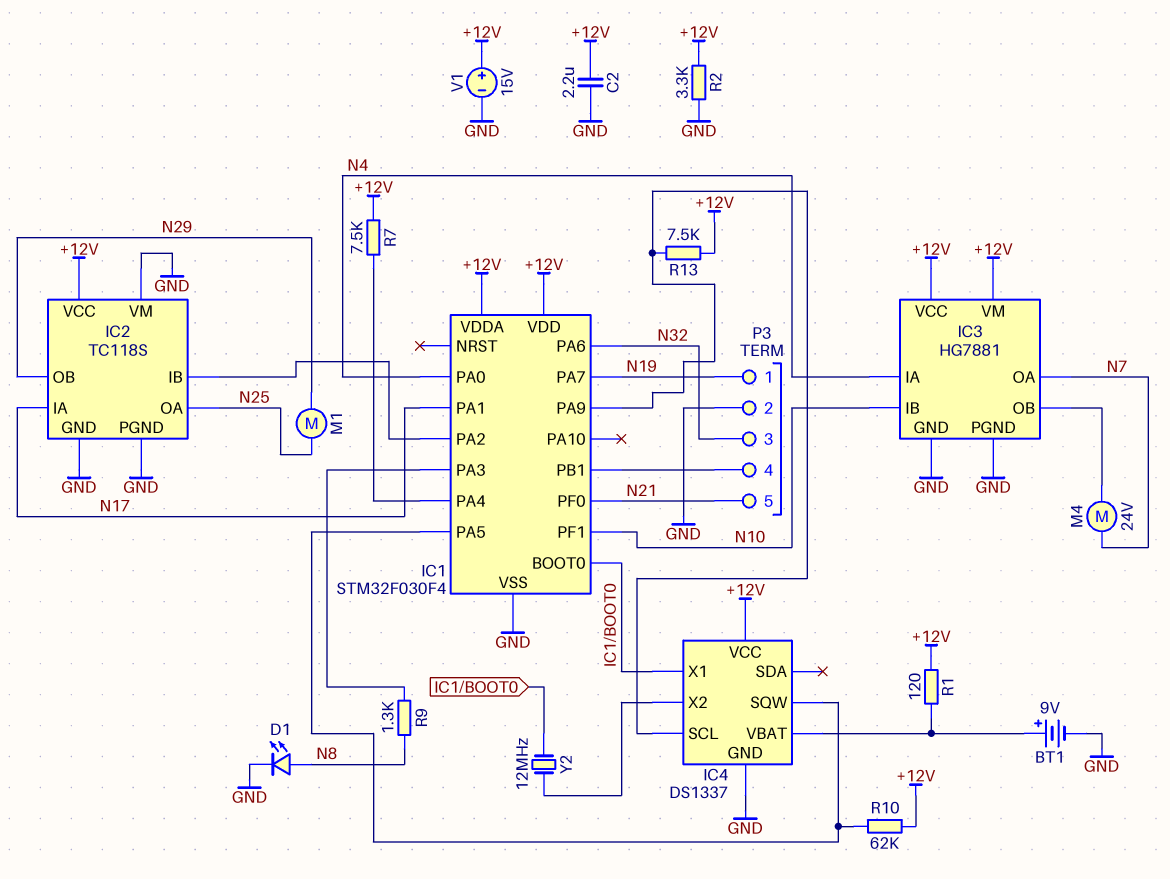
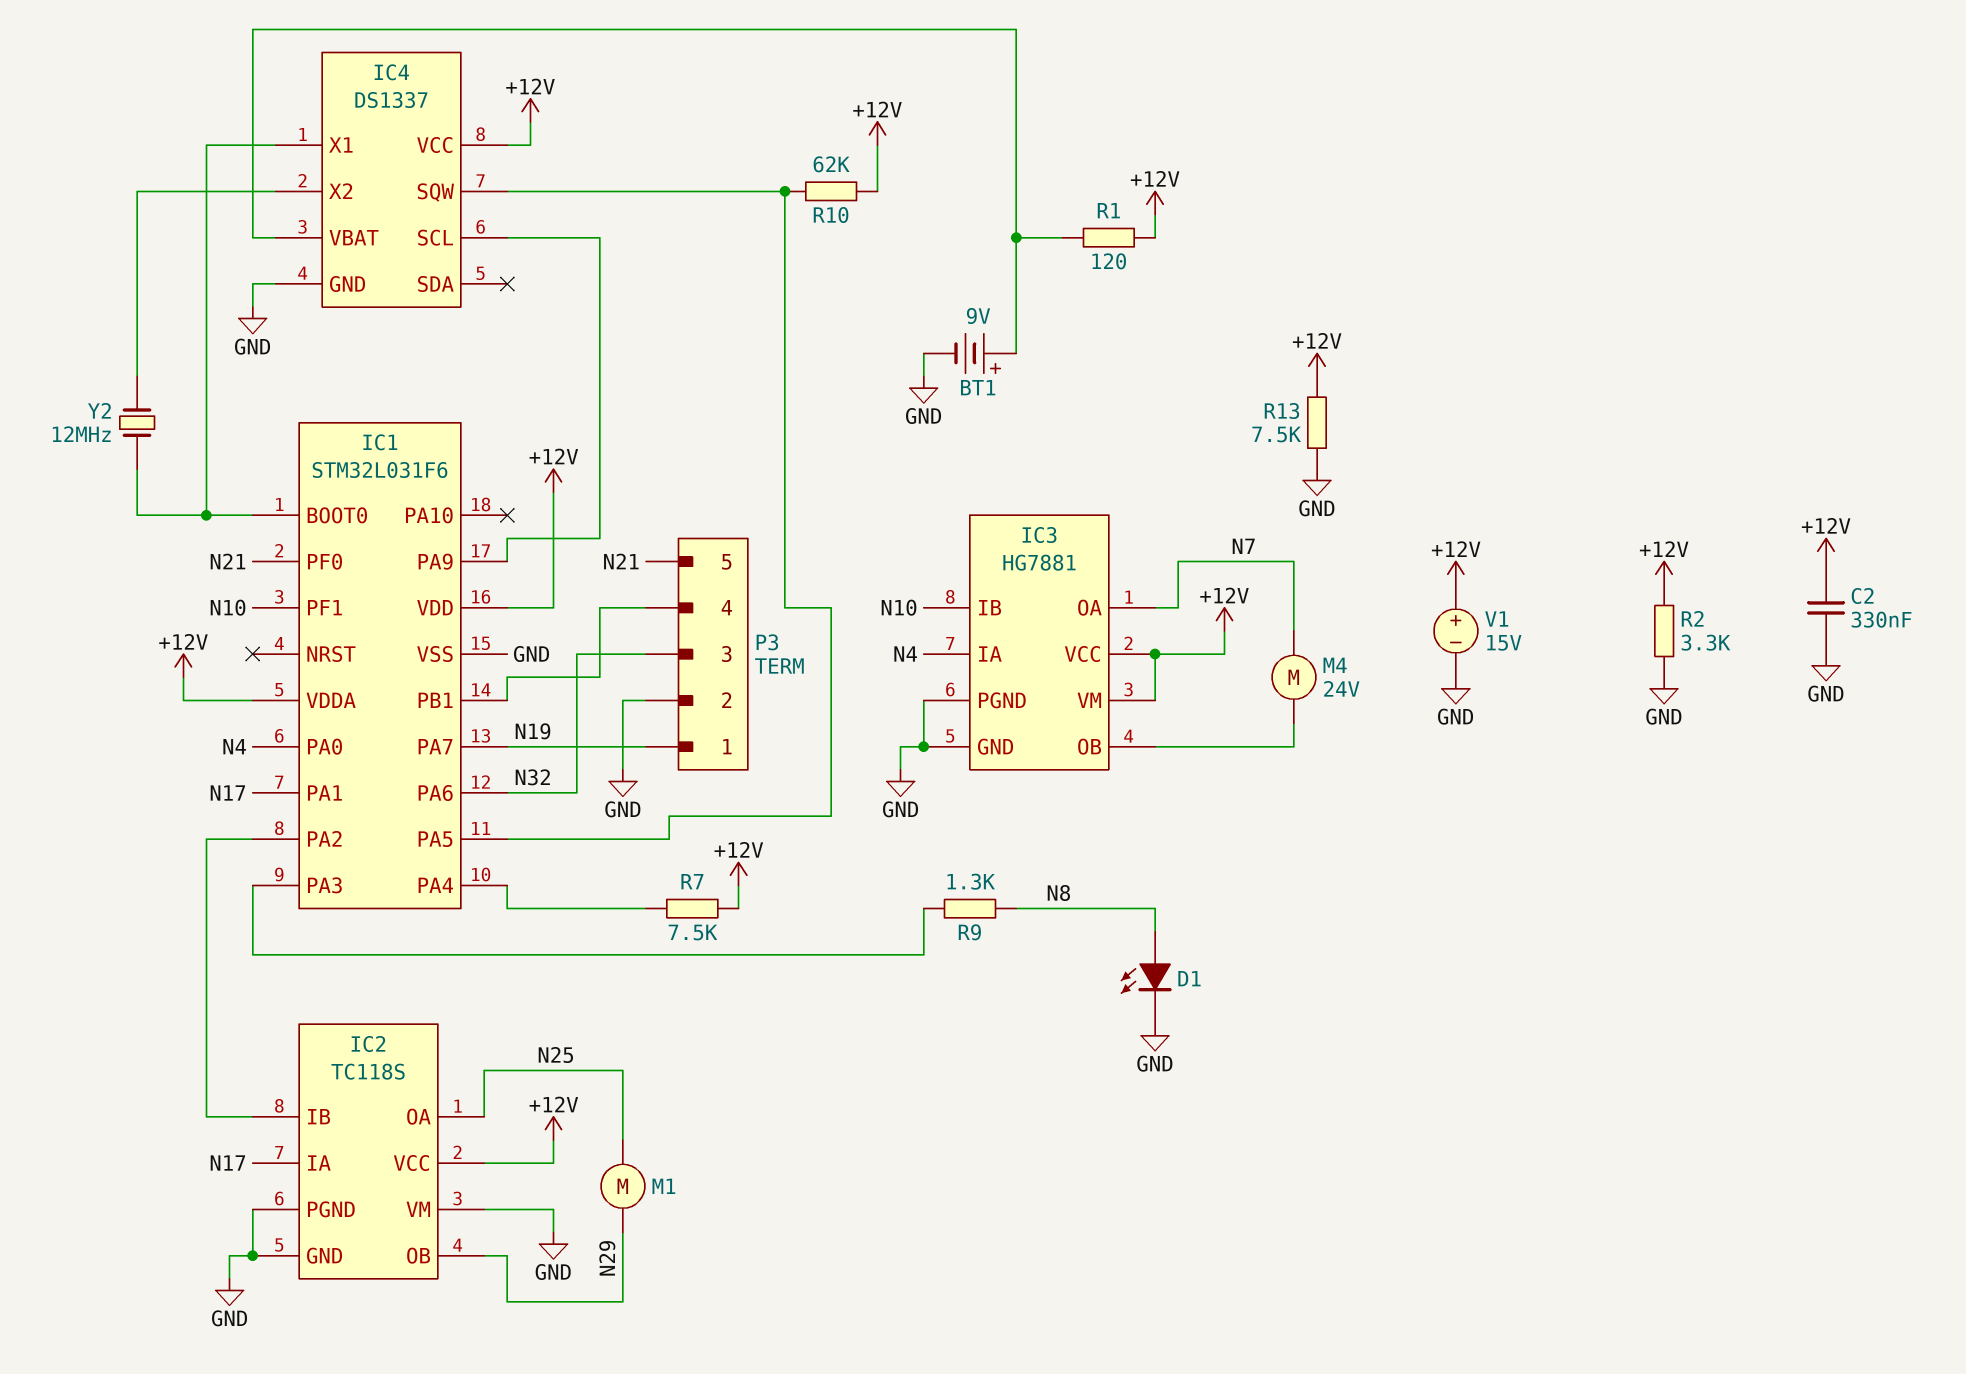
C2: 2.2uF (+12V, GND) -> 330nF (+12V, GND)
IC1: STM32F030F4 -> STM32L031F6
R13: 7.5k (+12V, IC1/PA9) -> 7.5k (+12V, GND)

